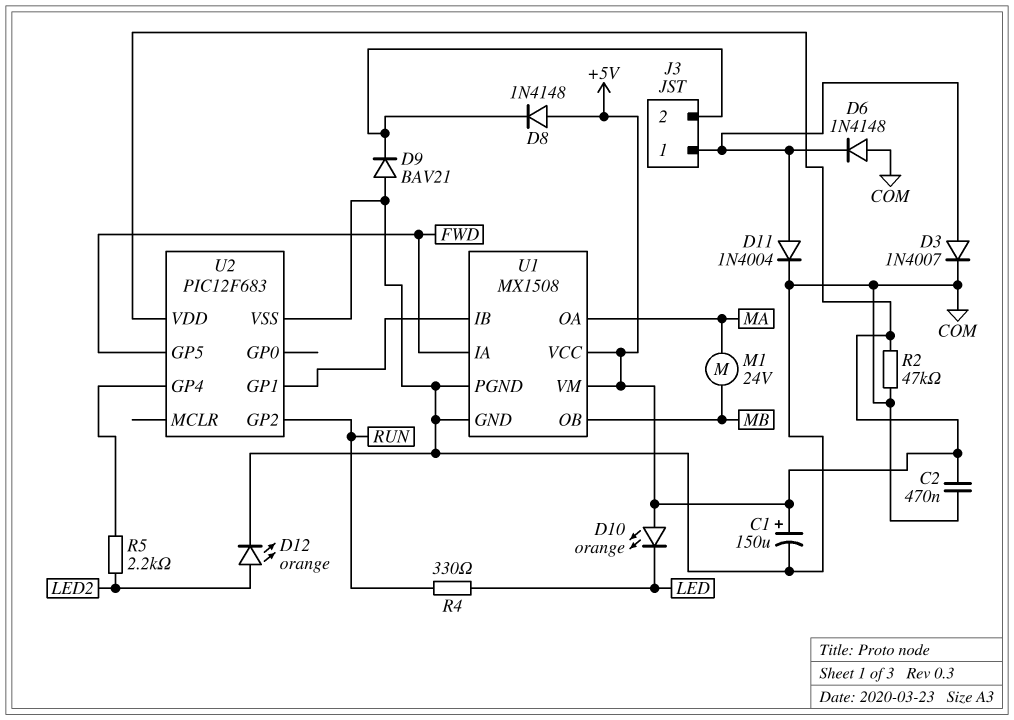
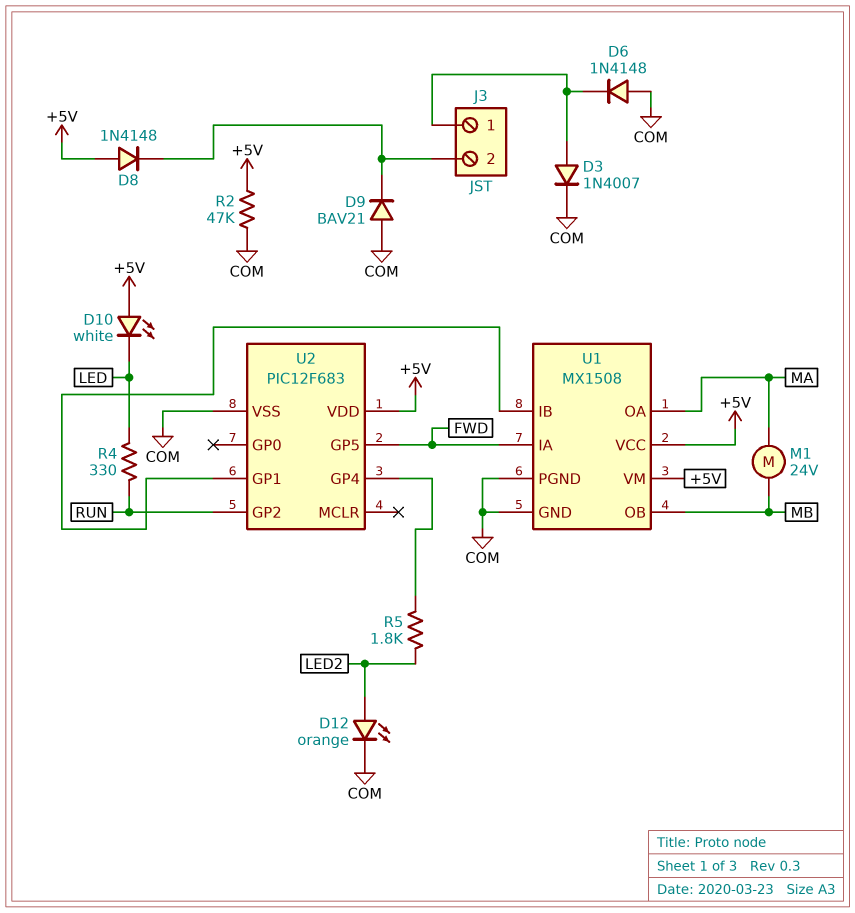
C1: 150uF (plus +5V, minus COM) -> none
C2: 470nF (+5V, COM) -> none
D10: LED orange (A +5V, K LED) -> LED white (A +5V, K LED)
D11: diode 1N4004 (A J3/1, K COM) -> none
R5: 2.2k (LED2, U2/GP4) -> 1.8k (LED2, U2/GP4)

